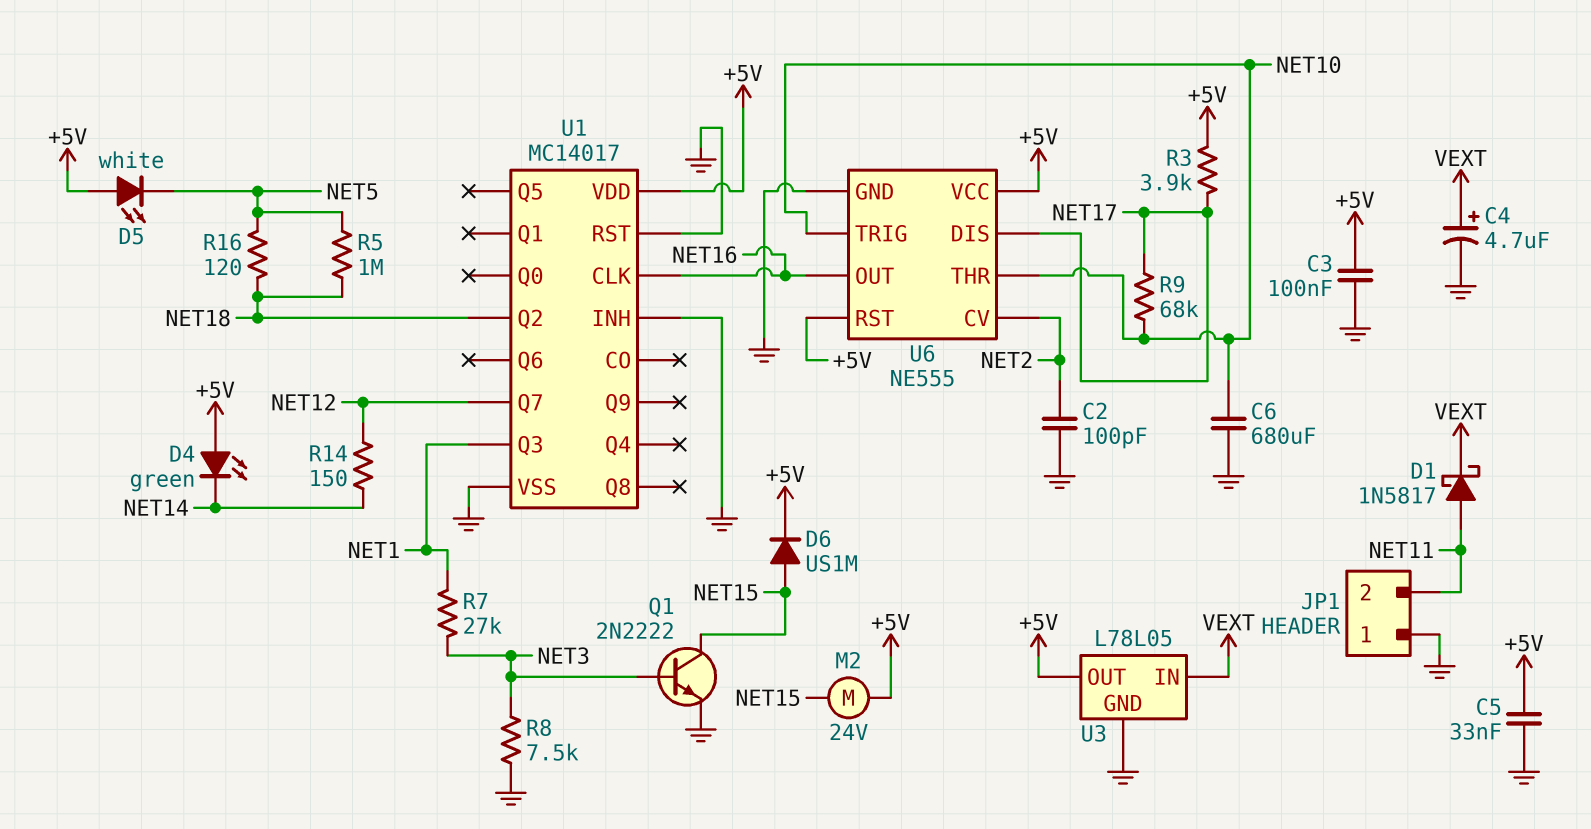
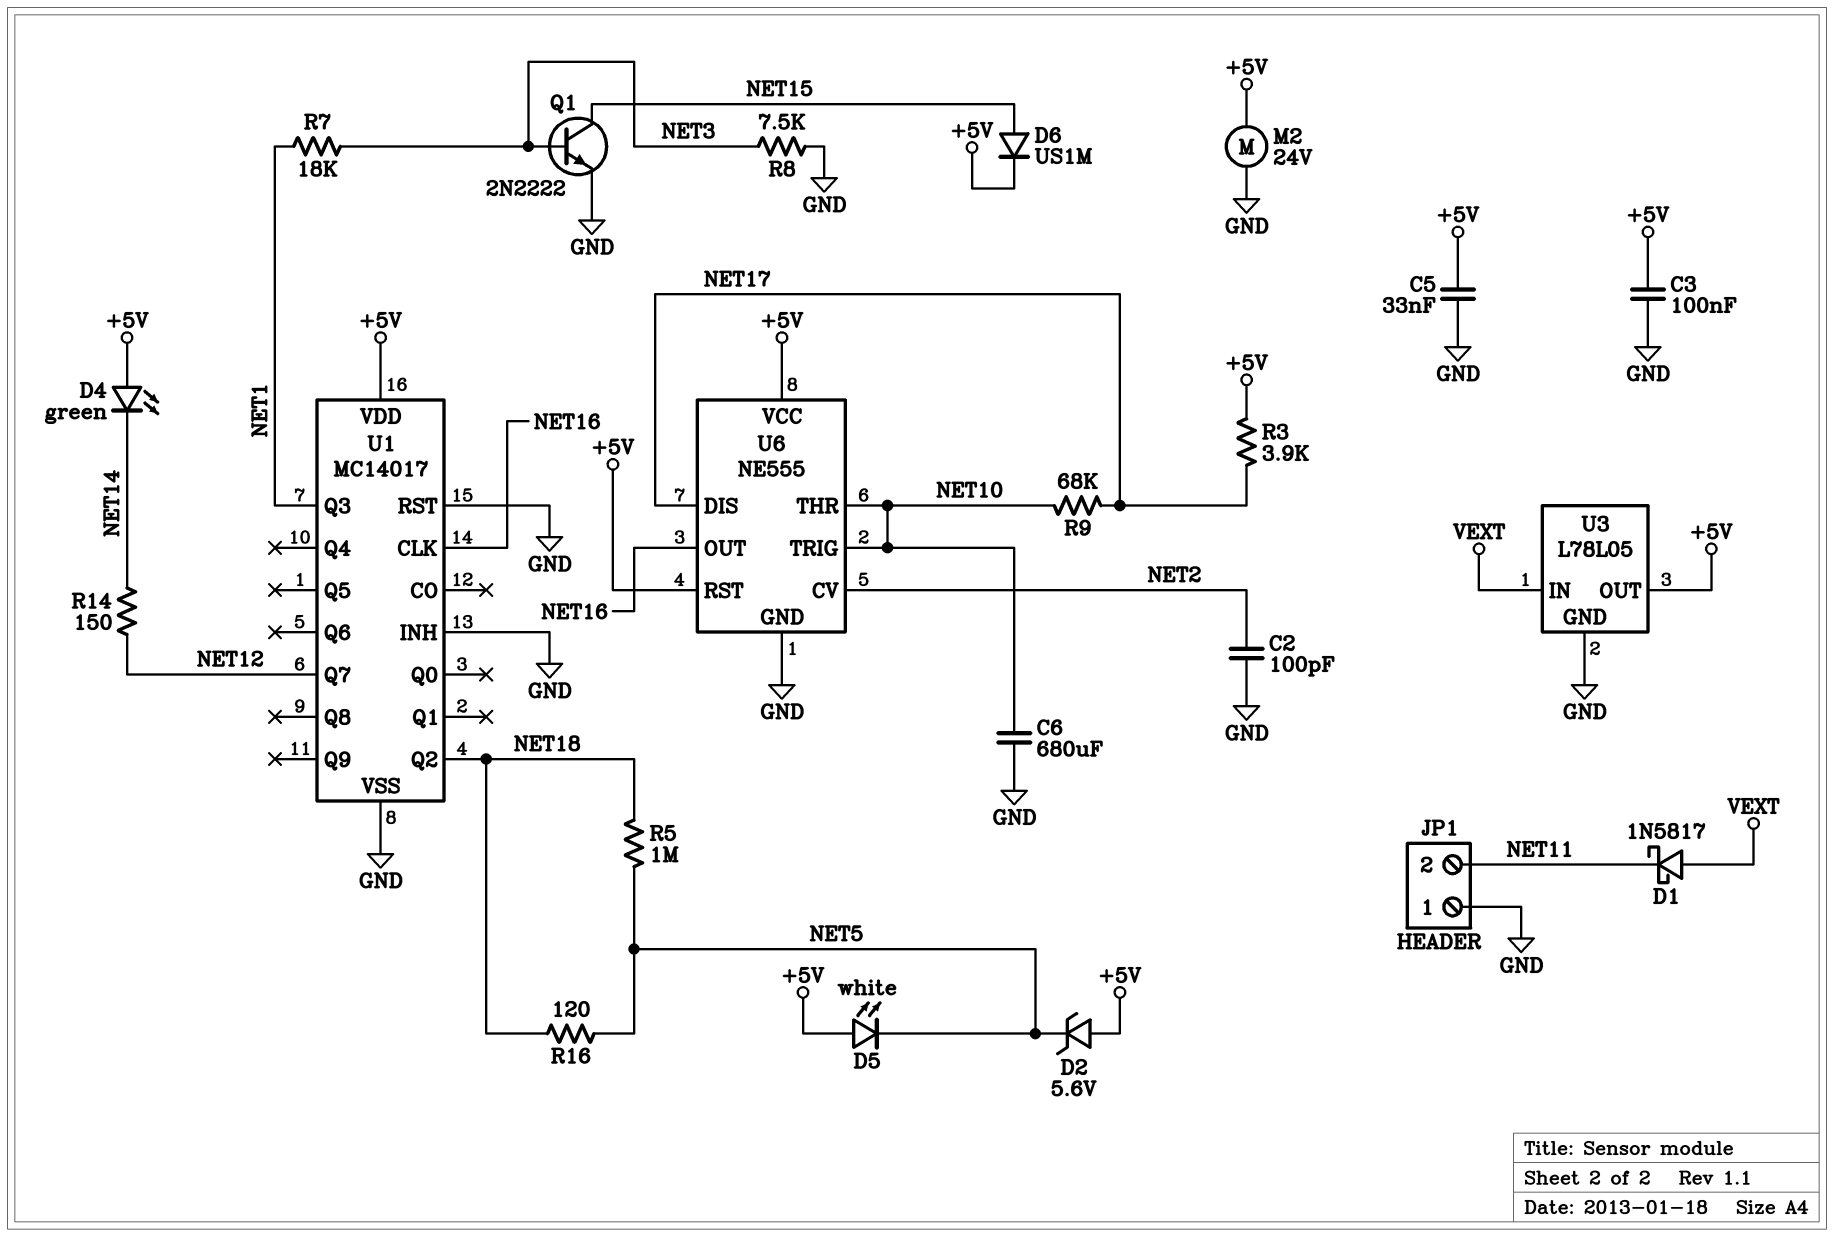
C4: 4.7uF (plus VEXT, minus GND) -> none
D1: schottky 1N5817 (A NET11, K VEXT) -> schottky 1N5817 (A VEXT, K NET11)
D2: none -> zener 5.6V (A +5V, K NET5)
M2: motor 24V (+5V, NET15) -> motor 24V (+5V, GND)
R7: 27k (NET1, NET3) -> 18k (NET1, NET3)

